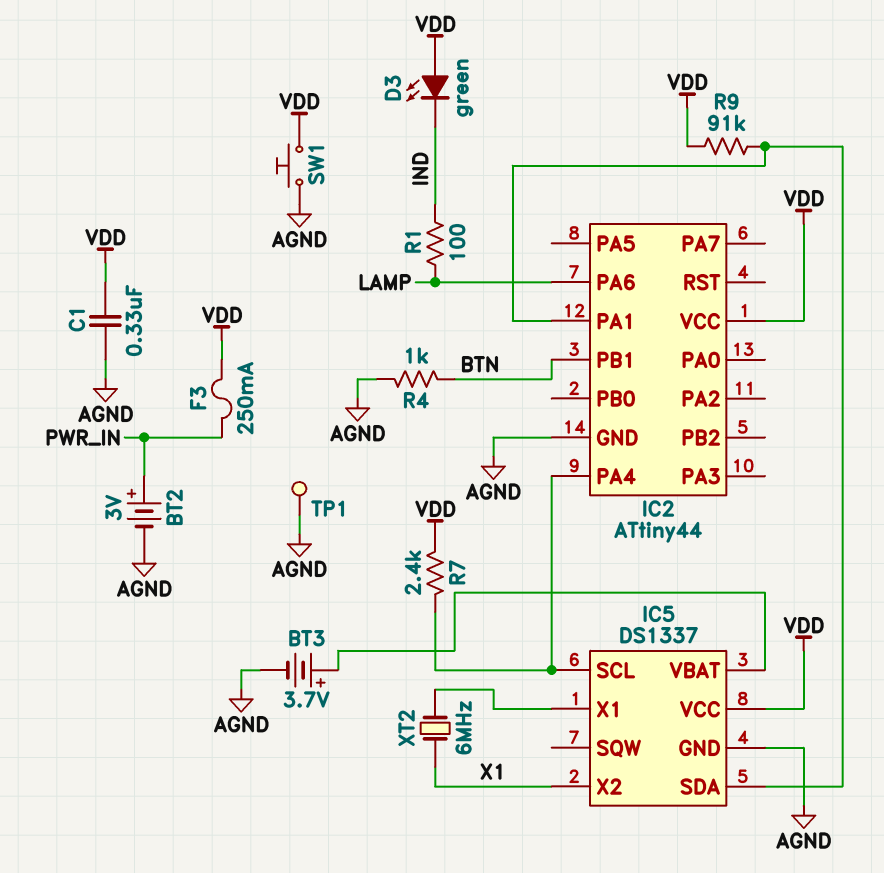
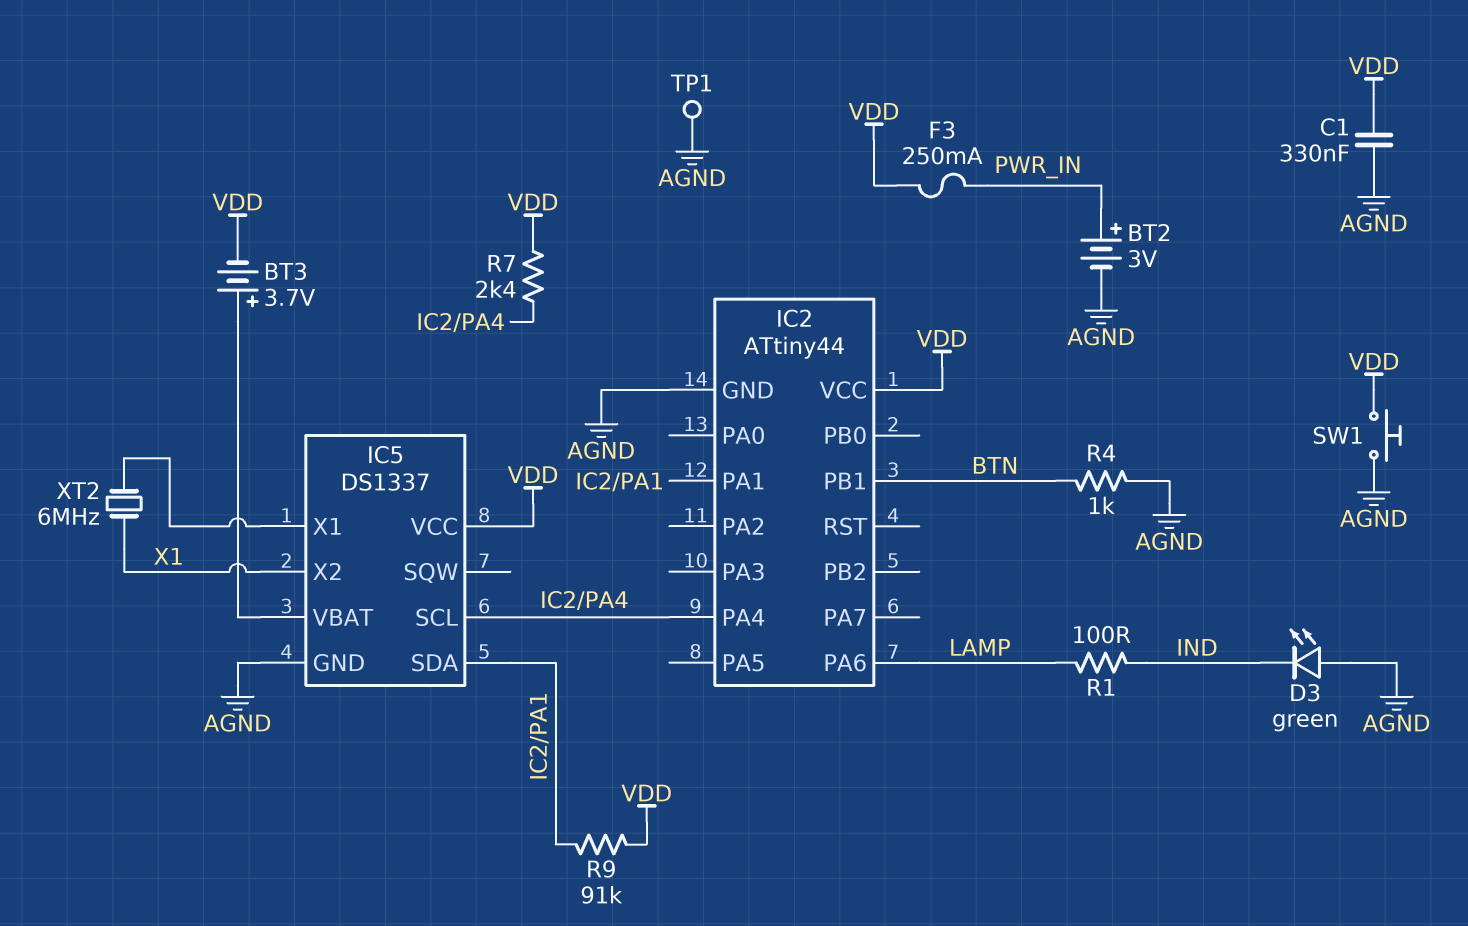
BT3: 3.7V (plus IC5/VBAT, minus AGND) -> 3.7V (plus IC5/VBAT, minus VDD)
D3: LED green (A VDD, K IND) -> LED green (A AGND, K IND)

